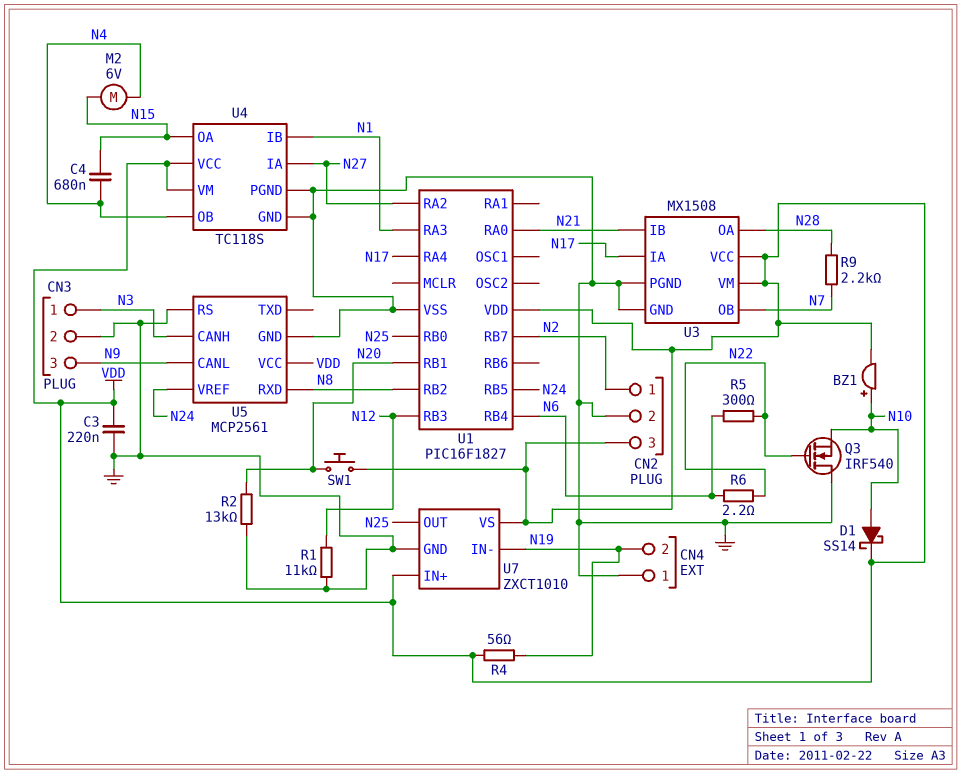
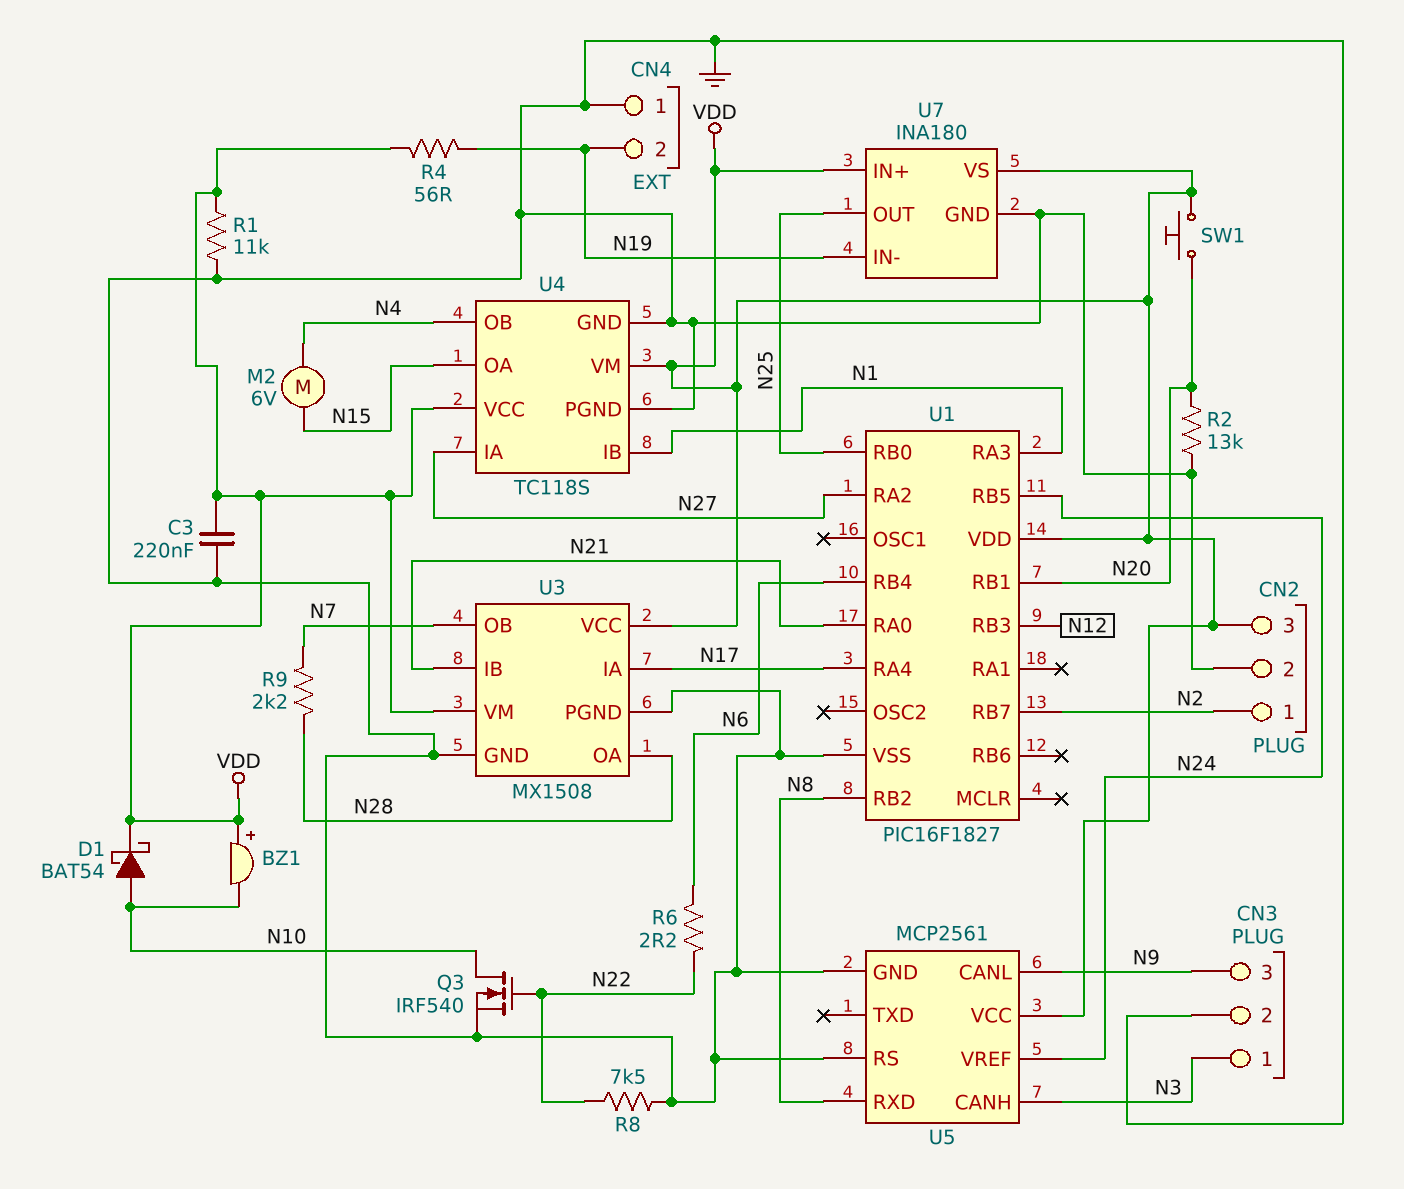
BZ1: buzzer (plus N10, minus VDD) -> buzzer (plus VDD, minus N10)
C4: 680nF (N4, N15) -> none
D1: schottky SS14 (A N10, K VDD) -> schottky BAT54 (A N10, K VDD)
Q3: NMOS IRF540 (G N22, D GND, S N10) -> NMOS IRF540 (G N22, D N10, S GND)
R1: 11k (GND, N12) -> 11k (GND, VDD)
R5: 300 (N6, N22) -> none
R8: none -> 7.5k (GND, N22)
U7: ZXCT1010 -> INA180

